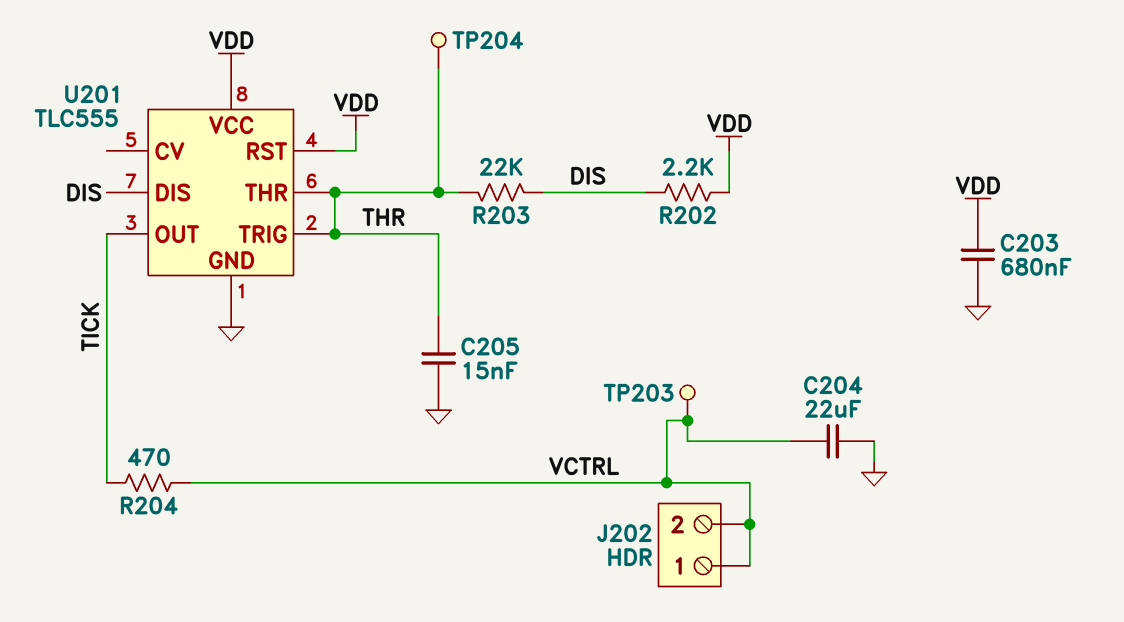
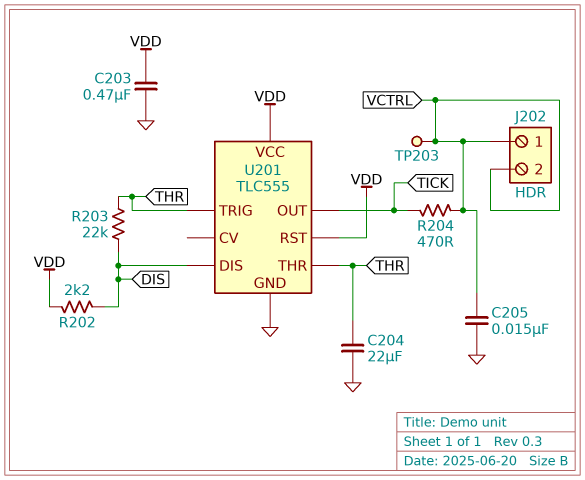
C203: 680nF (GND, VDD) -> 470nF (GND, VDD)
C204: 22uF (GND, VCTRL) -> 22uF (GND, THR)
C205: 15nF (GND, THR) -> 15nF (GND, VCTRL)
TP204: test point (THR) -> none

